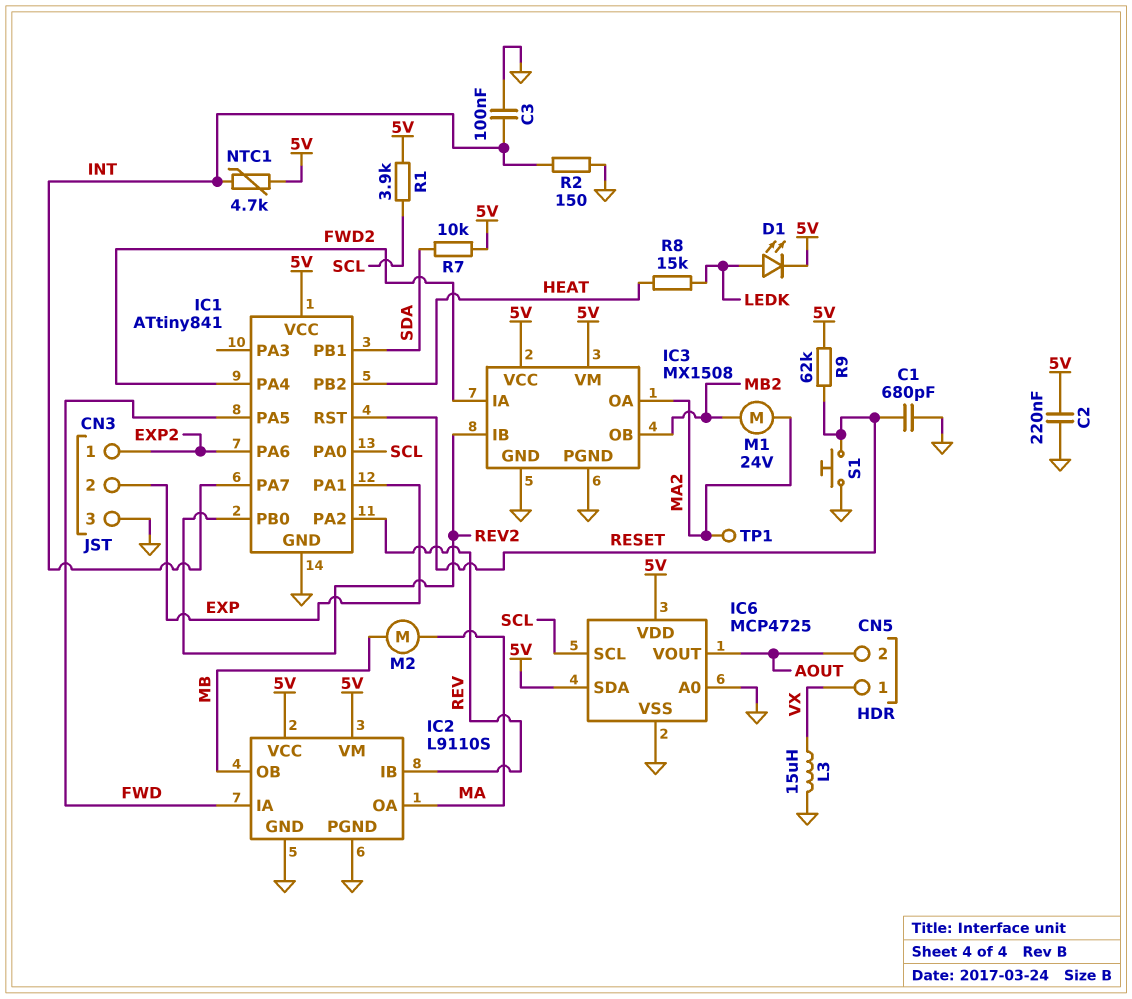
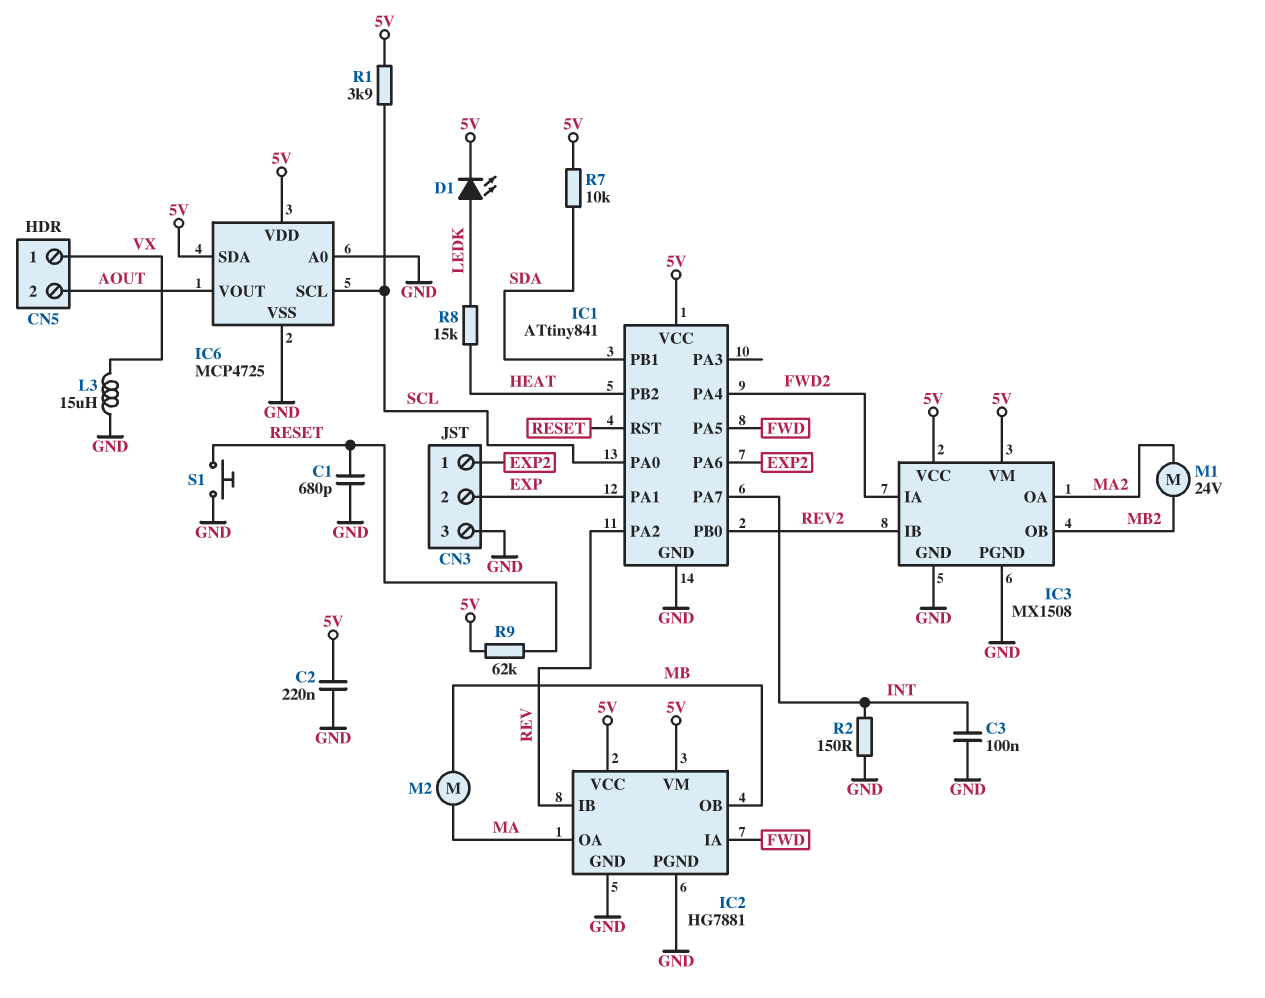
IC2: L9110S -> HG7881
NTC1: 4.7k (5V, INT) -> none
TP1: test point (MA2) -> none

